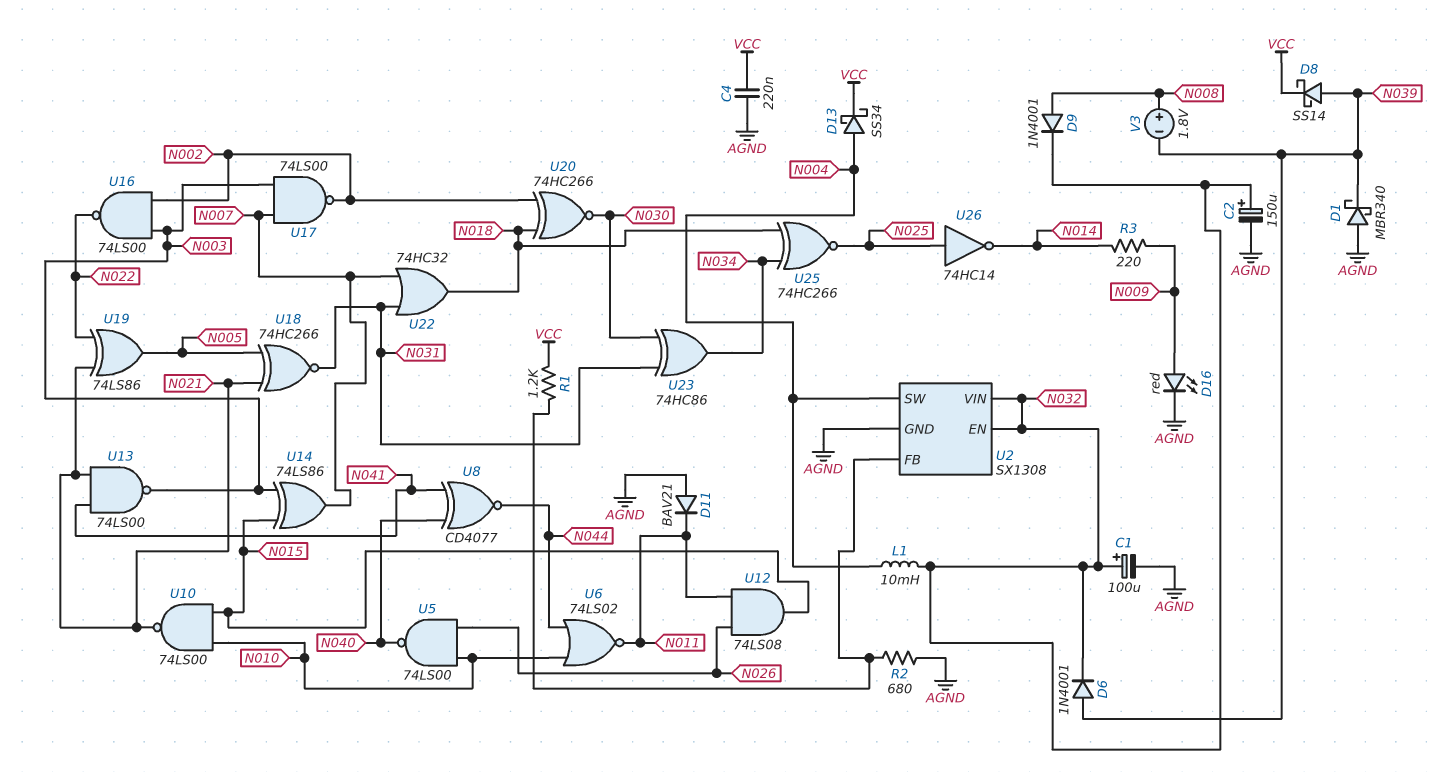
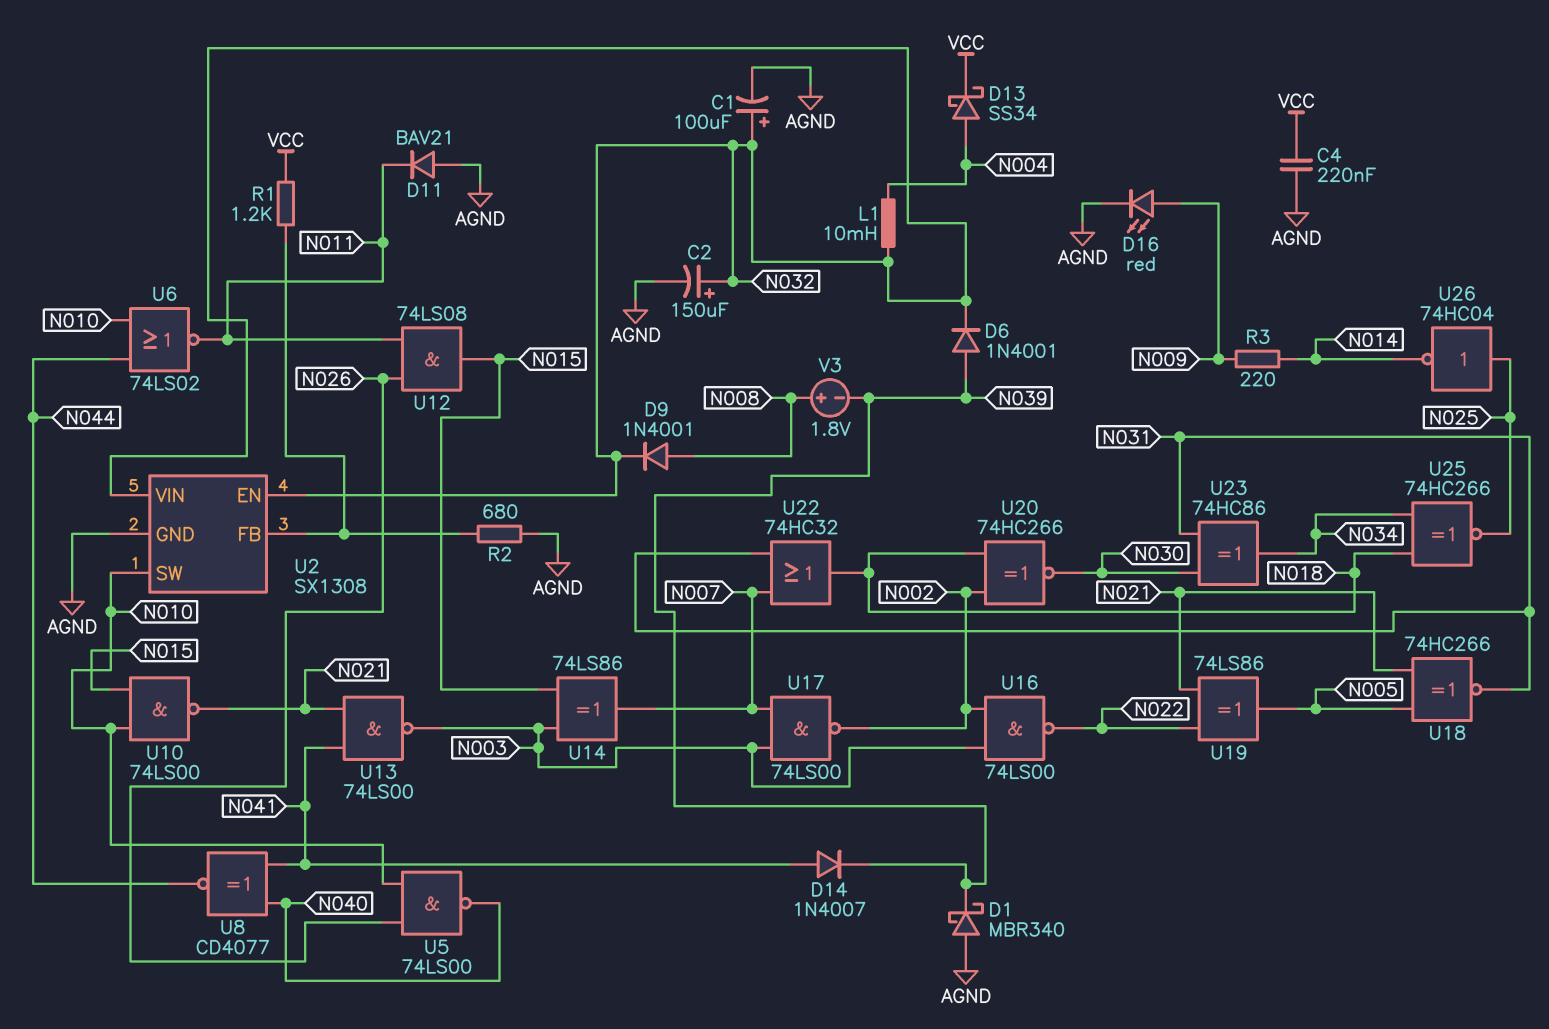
D8: schottky SS14 (A N039, K VCC) -> none
D14: none -> diode 1N4007 (A N041, K N039)
U2 pin SW: N004 -> N010
U26: NOT 74HC14 (in N025, out N014) -> NOT 74HC04 (in N025, out N014)

